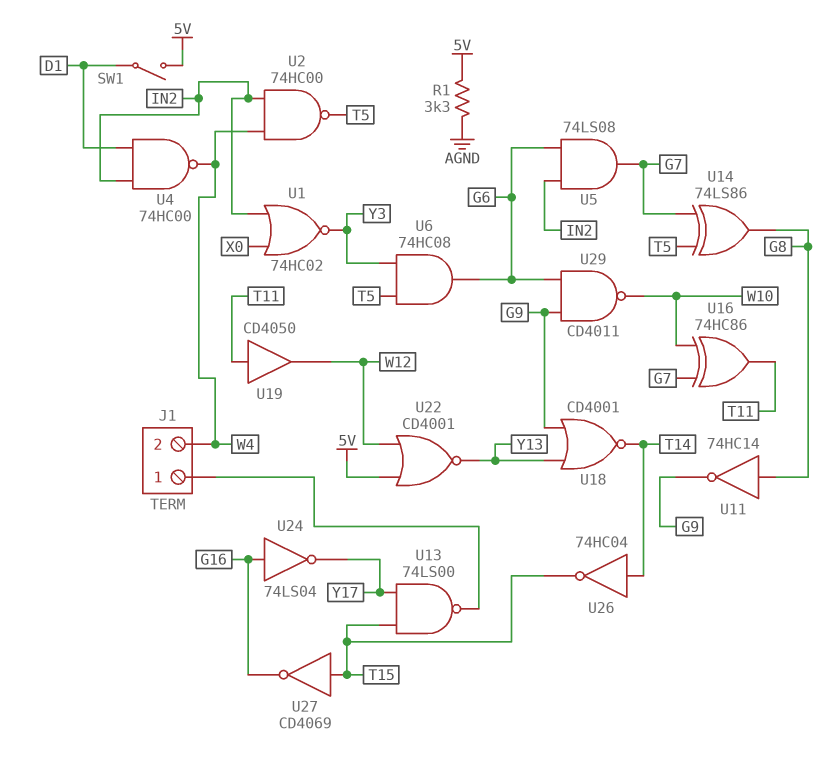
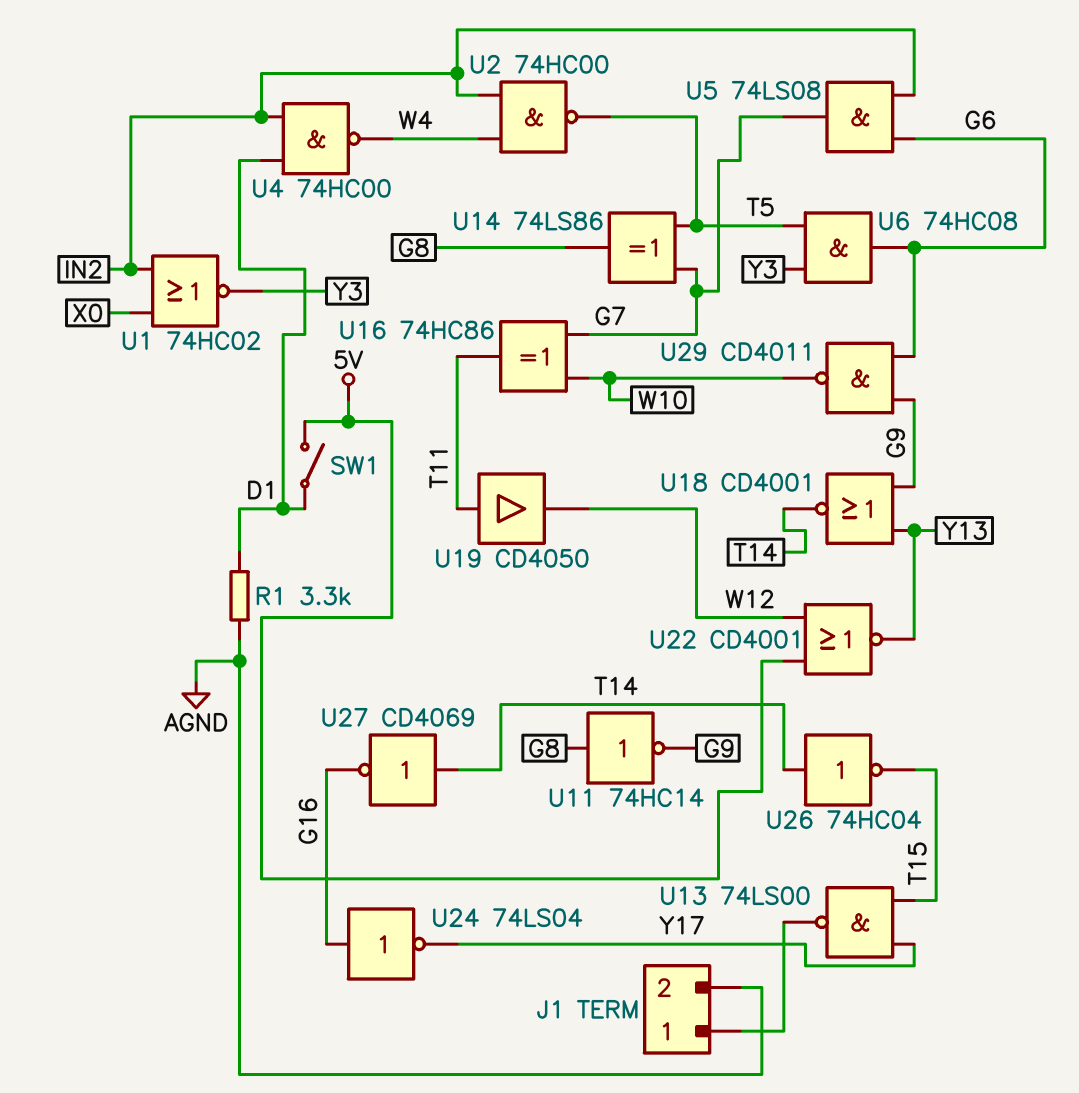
J1 pin 2: W4 -> AGND
R1: 3.3k (5V, AGND) -> 3.3k (AGND, D1)
U27: NOT CD4069 (in T15, out G16) -> NOT CD4069 (in T14, out G16)

